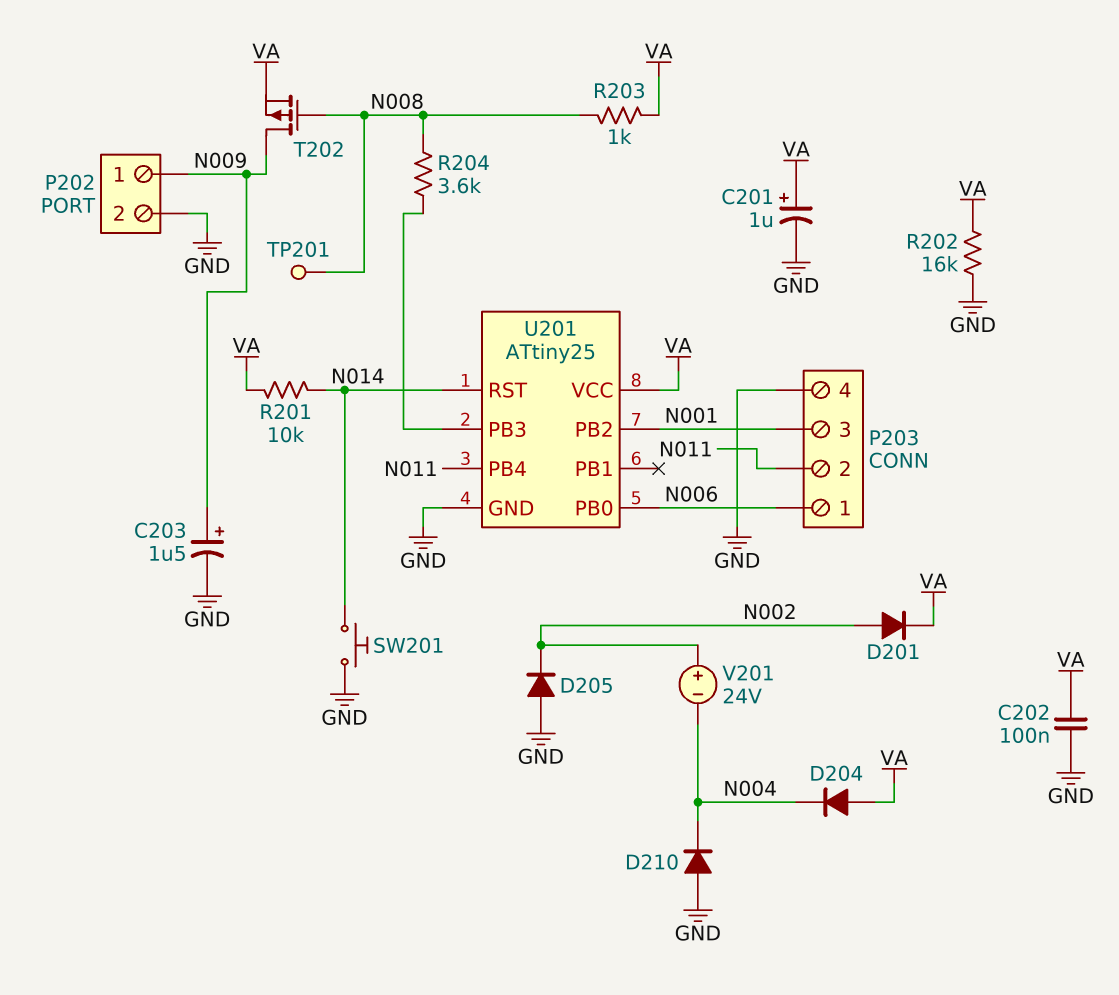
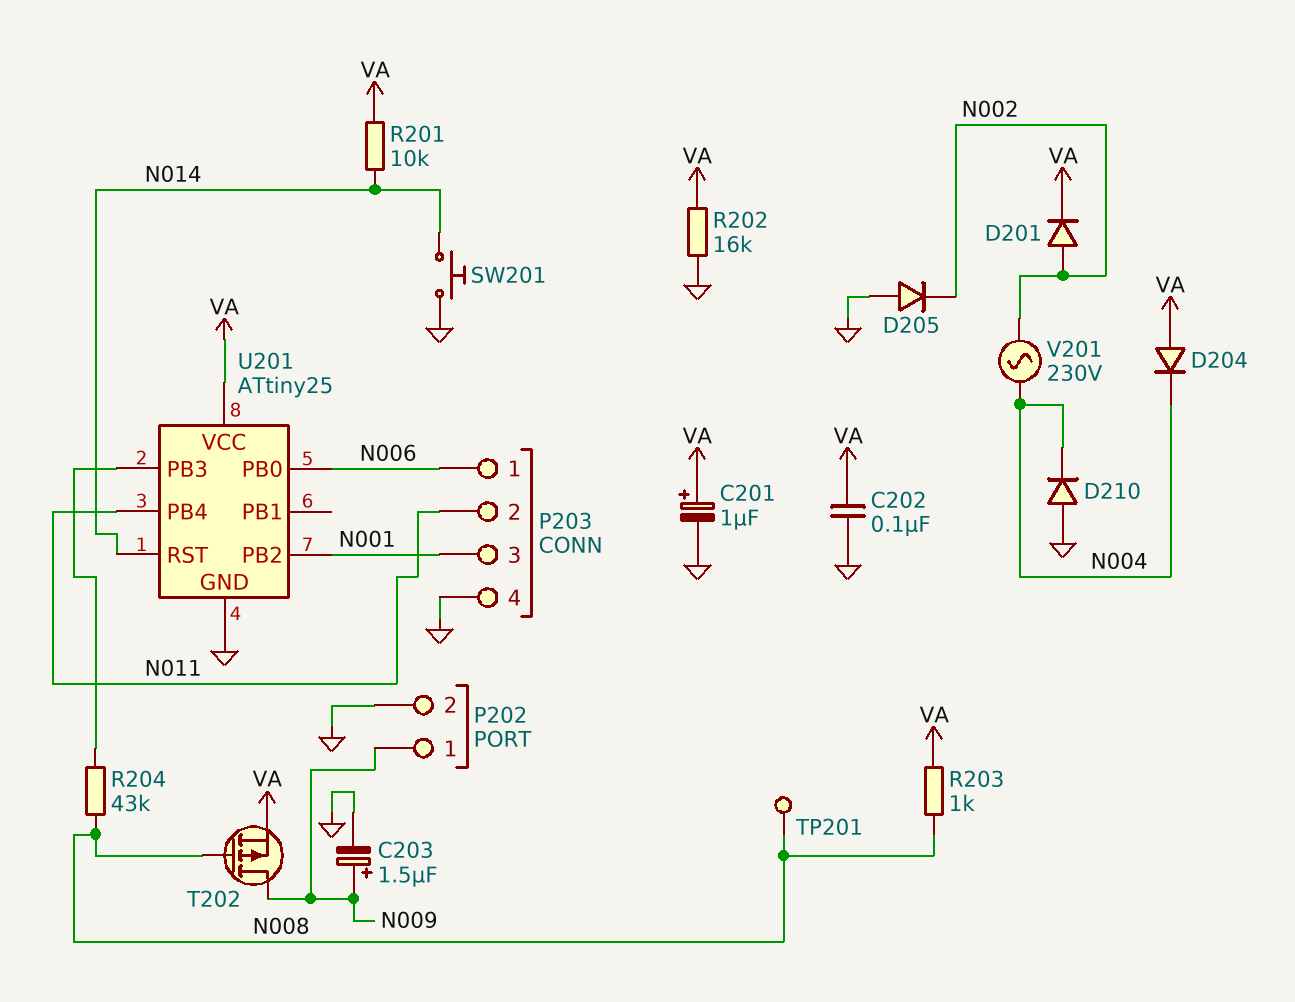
R204: 3.6k (N008, U201/PB3) -> 43k (N008, U201/PB3)
V201: 24V (plus N002, minus N004) -> AC 230V (N002, N004)

